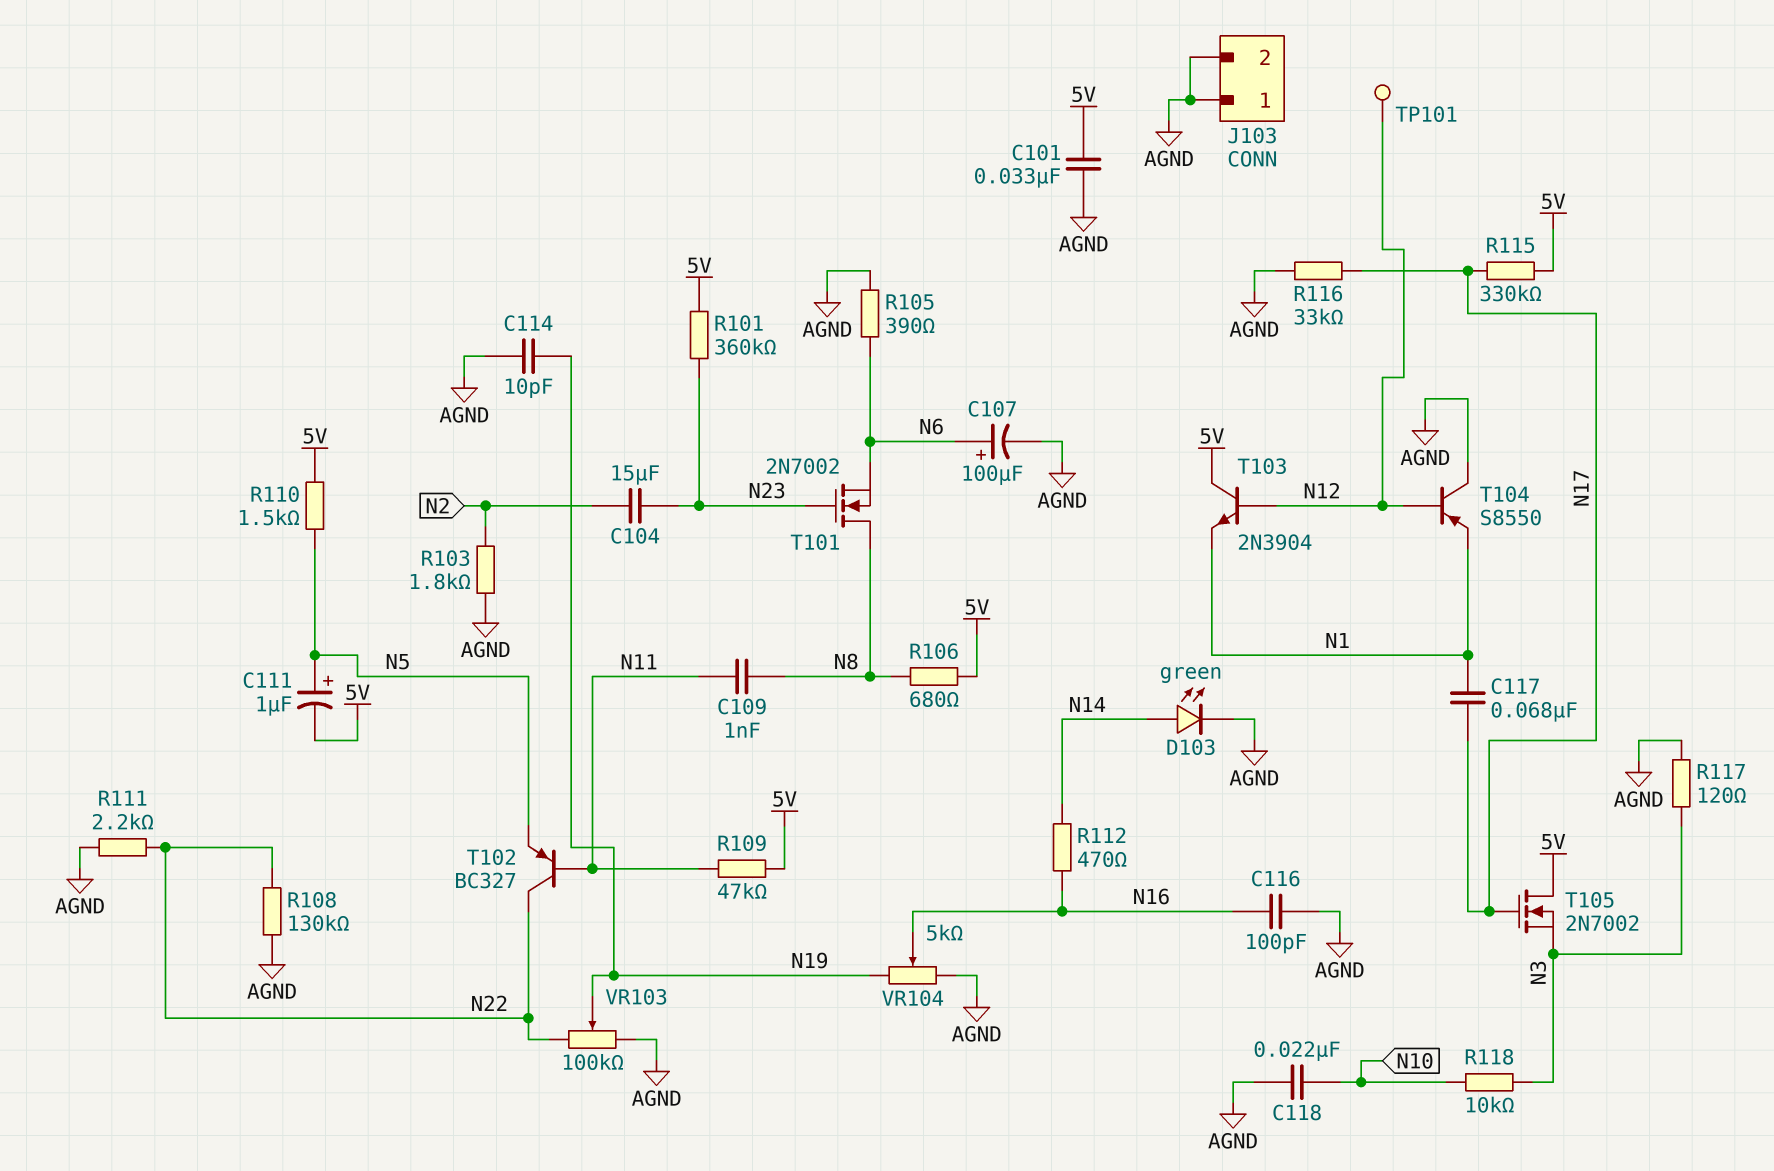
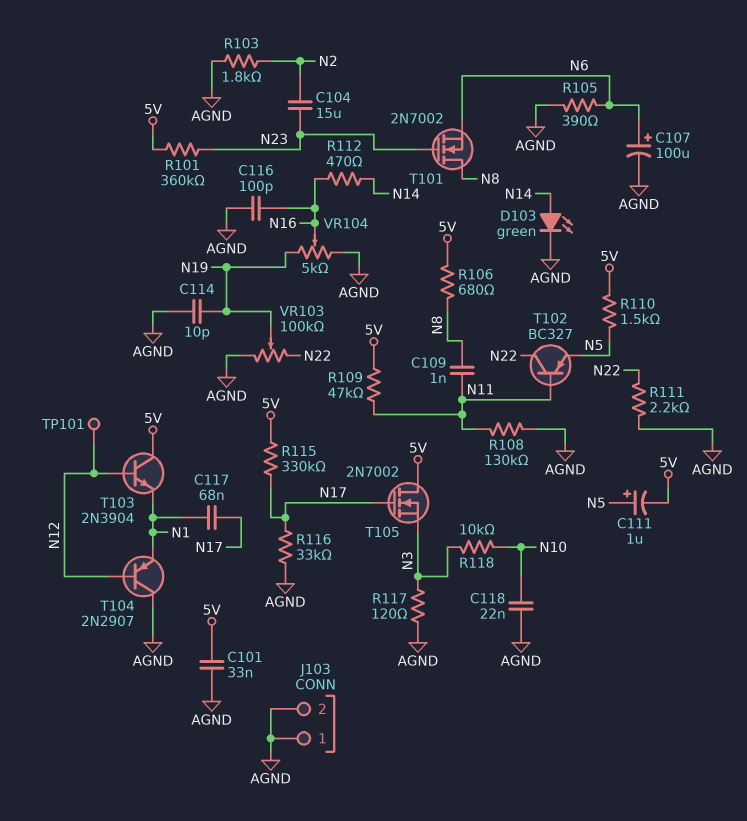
R108: 130k (AGND, N22) -> 130k (AGND, N11)
T104: PNP S8550 (B N12, C AGND, E N1) -> PNP 2N2907 (B N12, C AGND, E N1)

